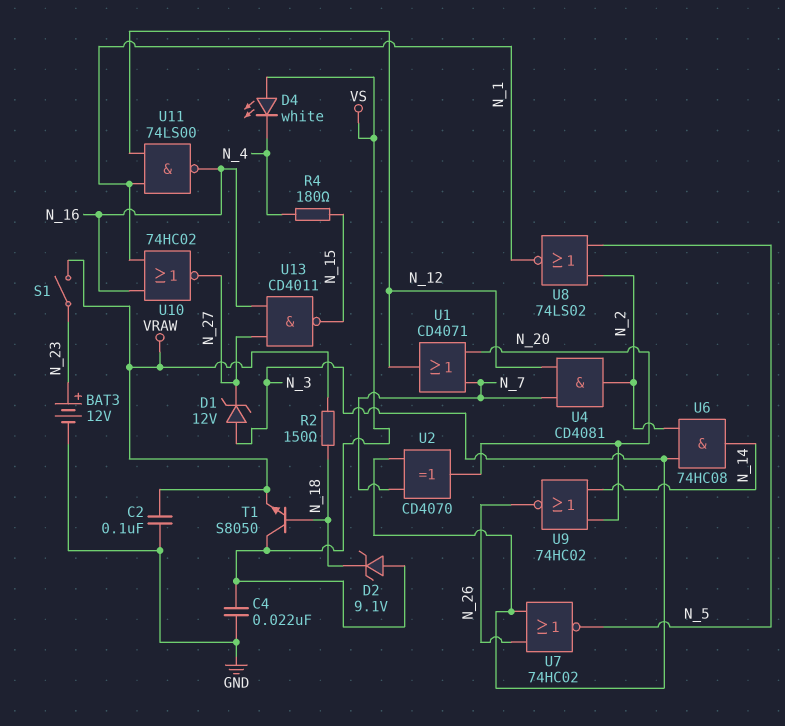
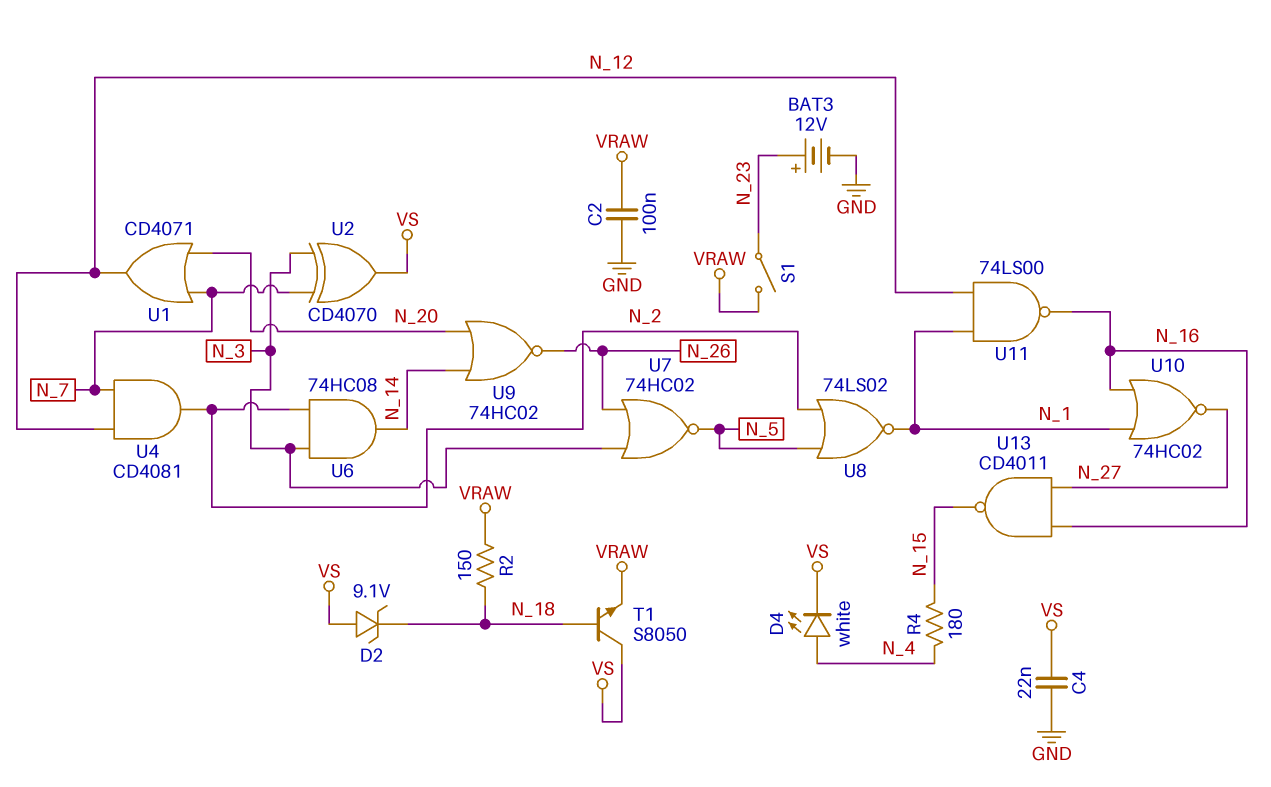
D1: zener 12V (A N_3, K N_27) -> none
D4: LED white (A VS, K N_4) -> LED white (A N_4, K VS)
U2: XOR CD4070 (in N_3, in N_7, out N_20) -> XOR CD4070 (in N_3, in N_7, out VS)

